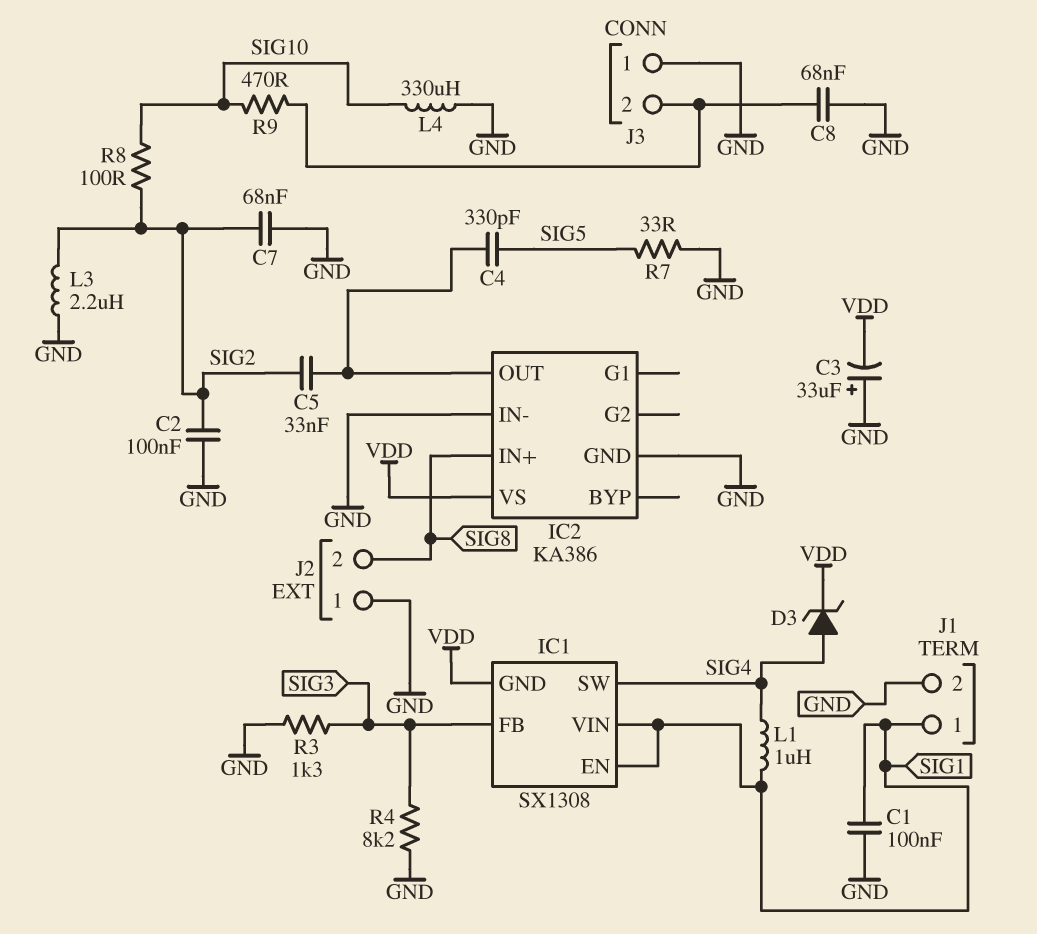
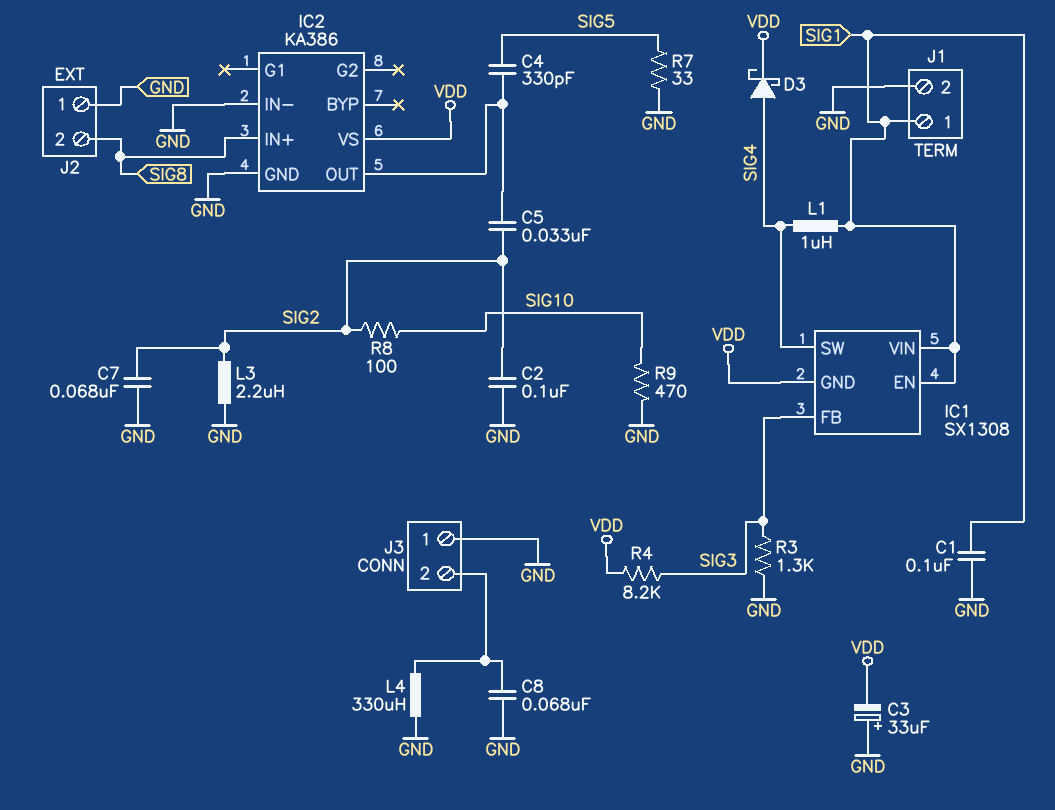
D3: zener (A SIG4, K VDD) -> schottky (A SIG4, K VDD)
L4: 330uH (GND, SIG10) -> 330uH (GND, J3/2)
R4: 8.2k (GND, SIG3) -> 8.2k (SIG3, VDD)
R9: 470 (J3/2, SIG10) -> 470 (GND, SIG10)

